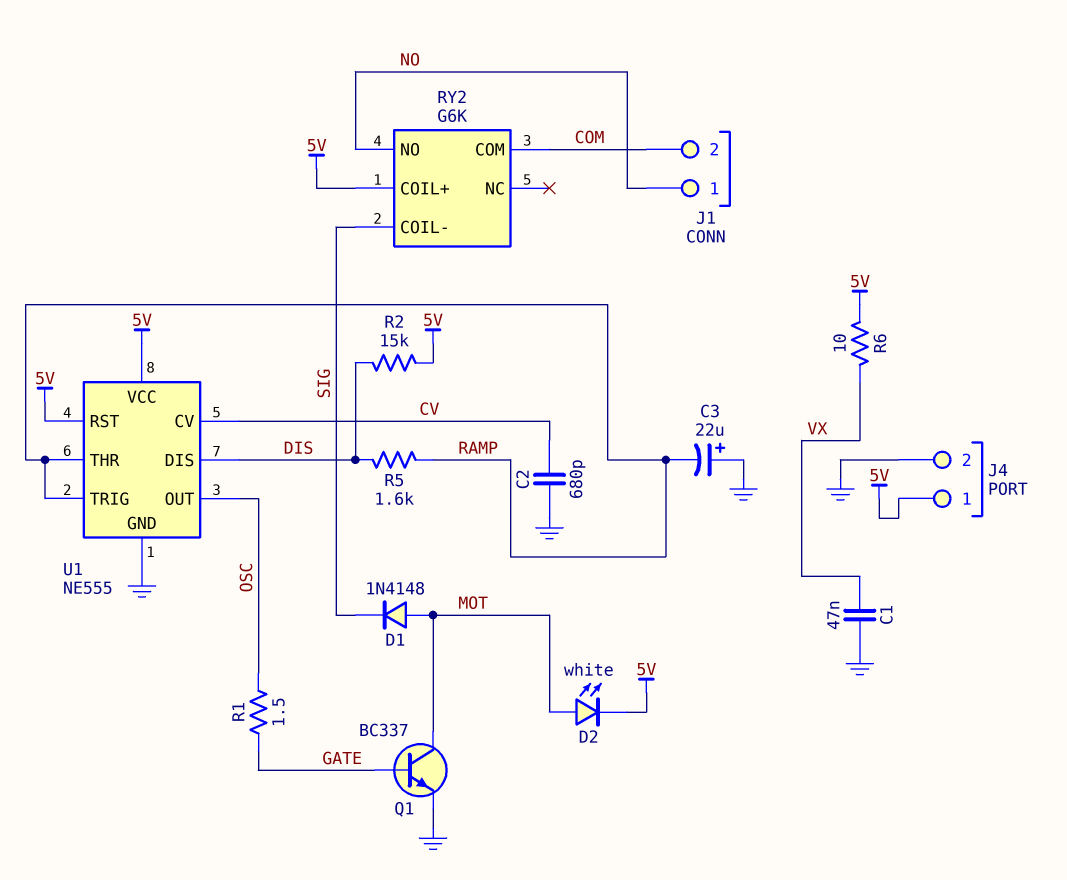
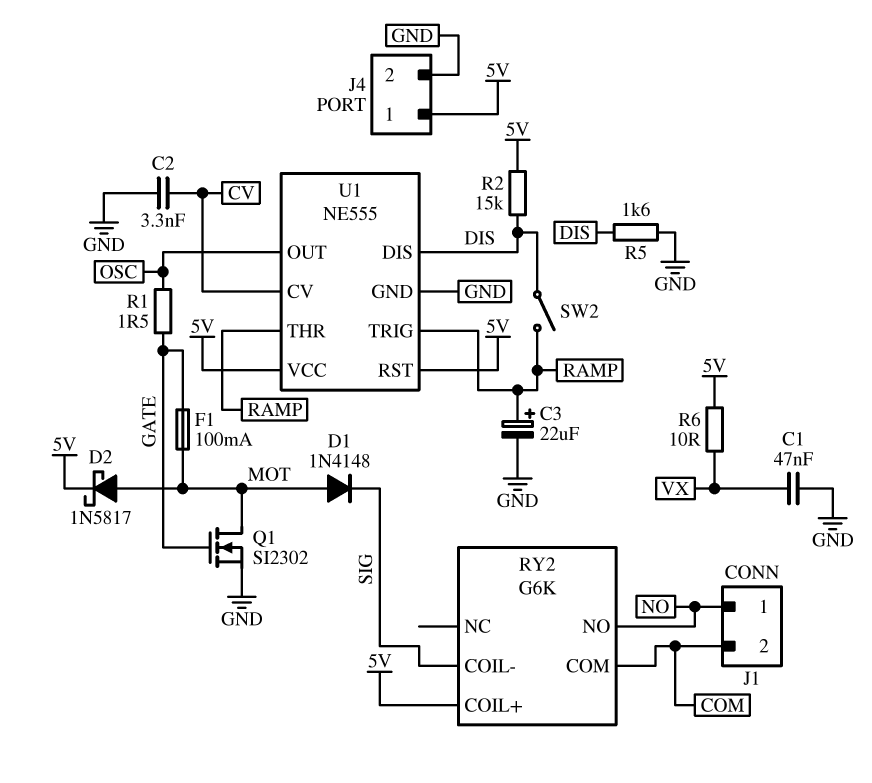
C2: 680pF (CV, GND) -> 3.3nF (CV, GND)
C3: 22uF (plus GND, minus RAMP) -> 22uF (plus RAMP, minus GND)
D2: LED white (A MOT, K 5V) -> schottky 1N5817 (A MOT, K 5V)
F1: none -> 100mA (GATE, MOT)
Q1: NPN BC337 (B GATE, C MOT, E GND) -> NMOS SI2302 (G GATE, D MOT, S GND)
R5: 1.6k (DIS, RAMP) -> 1.6k (DIS, GND)
SW2: none -> switch (DIS, RAMP)

